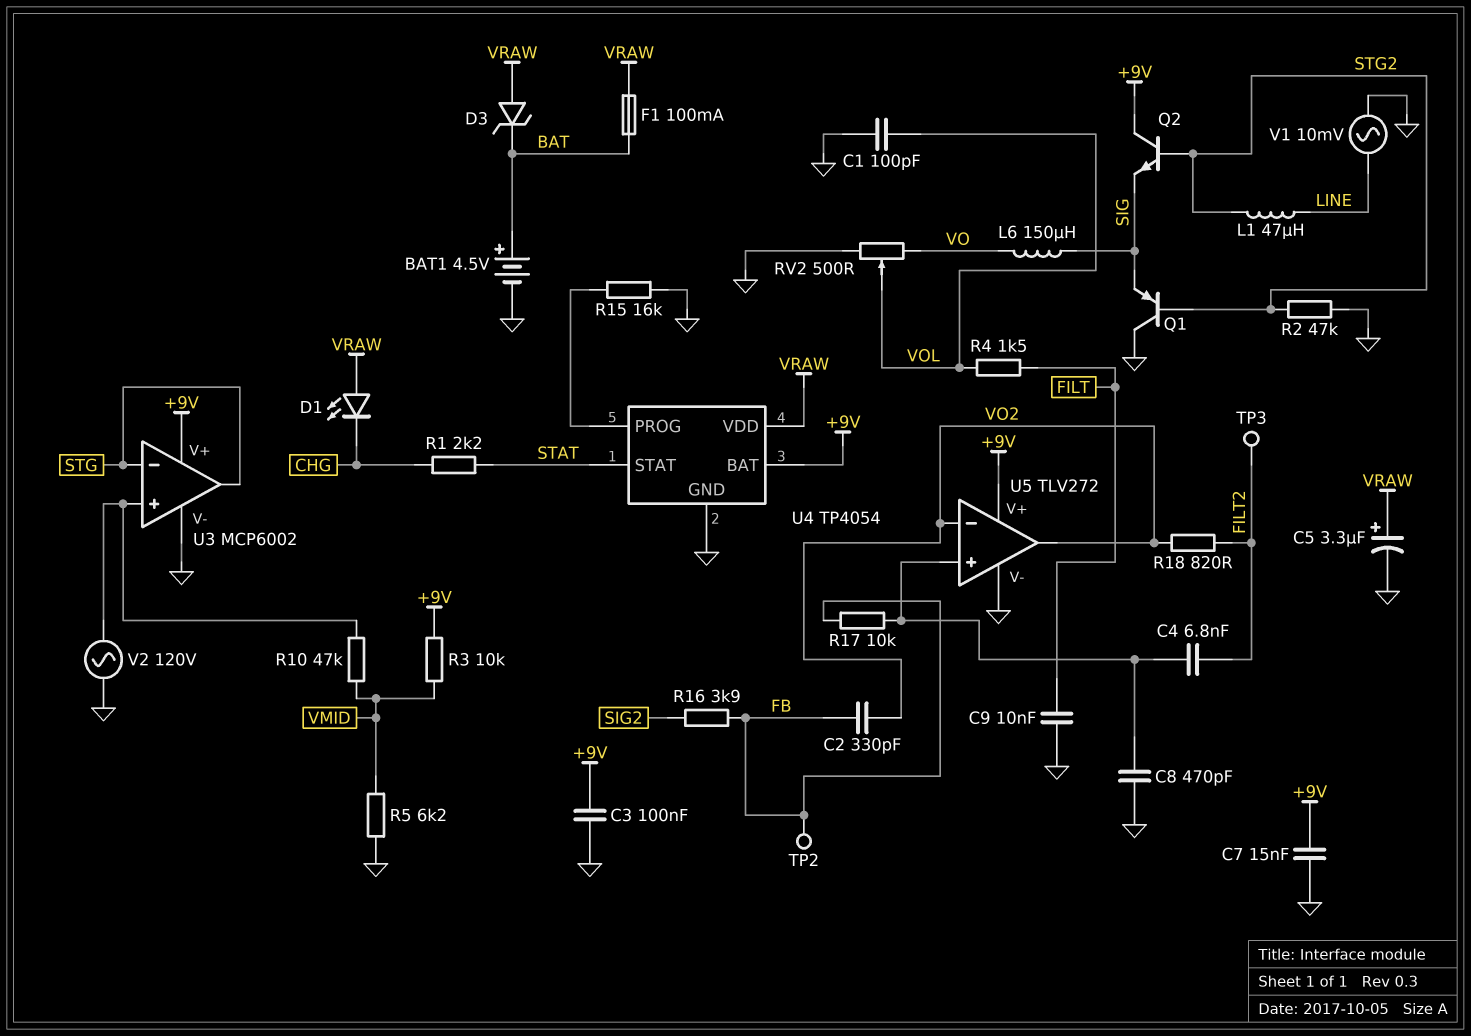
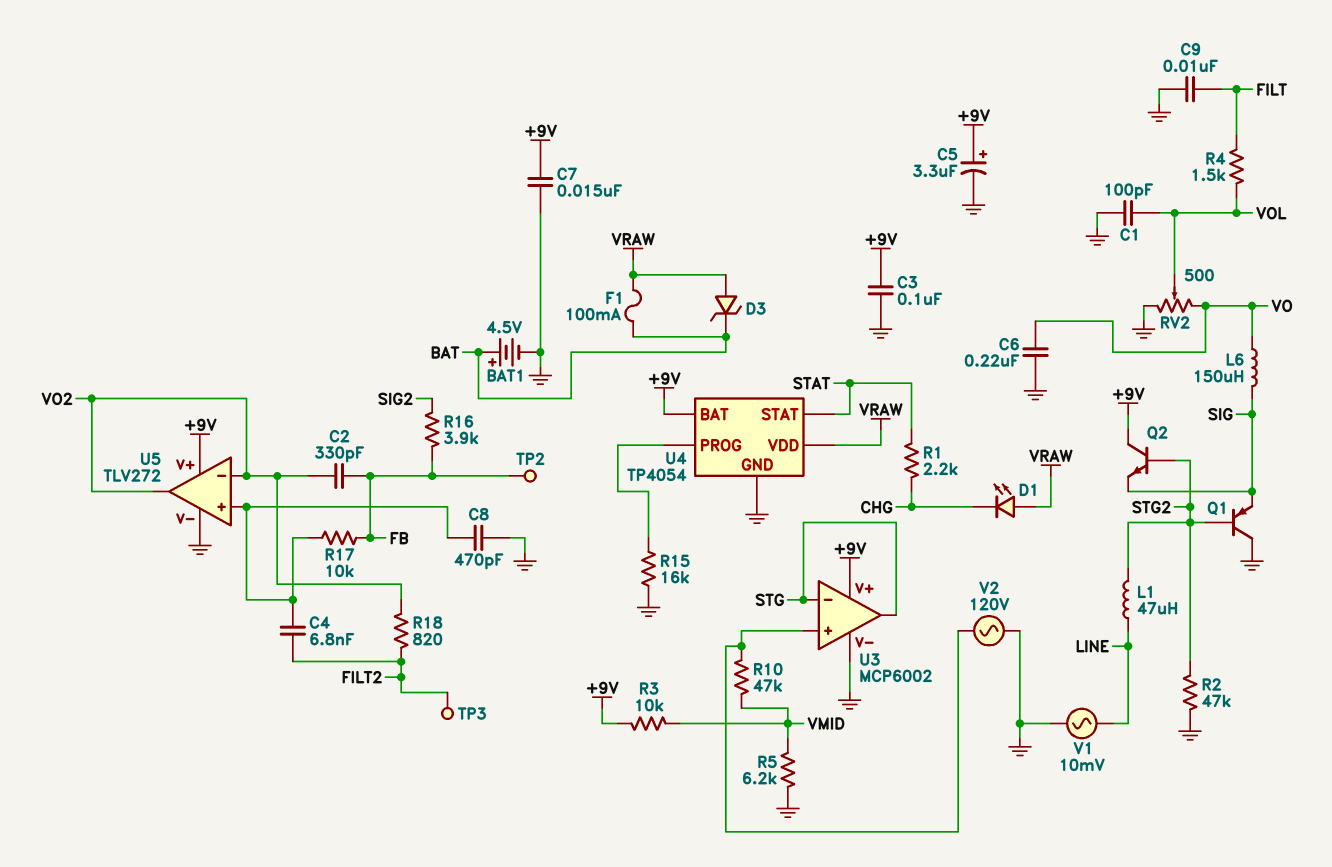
C5: 3.3uF (plus VRAW, minus GND) -> 3.3uF (plus +9V, minus GND)
C6: none -> 220nF (GND, VO)

